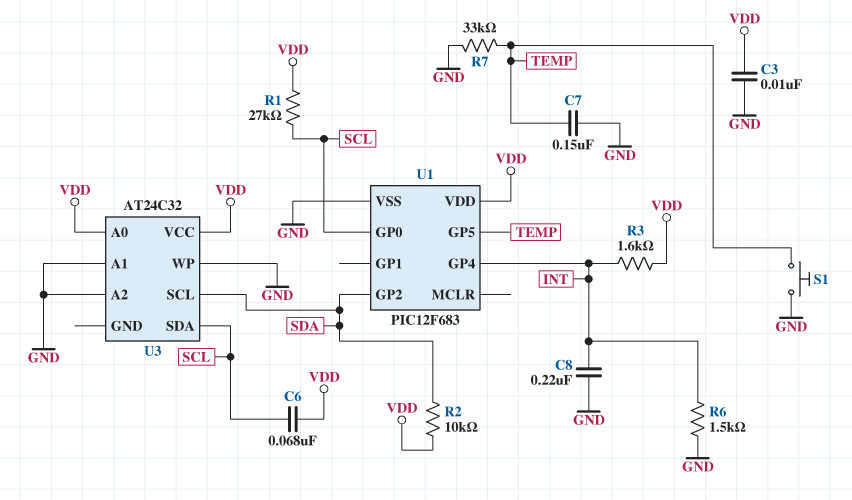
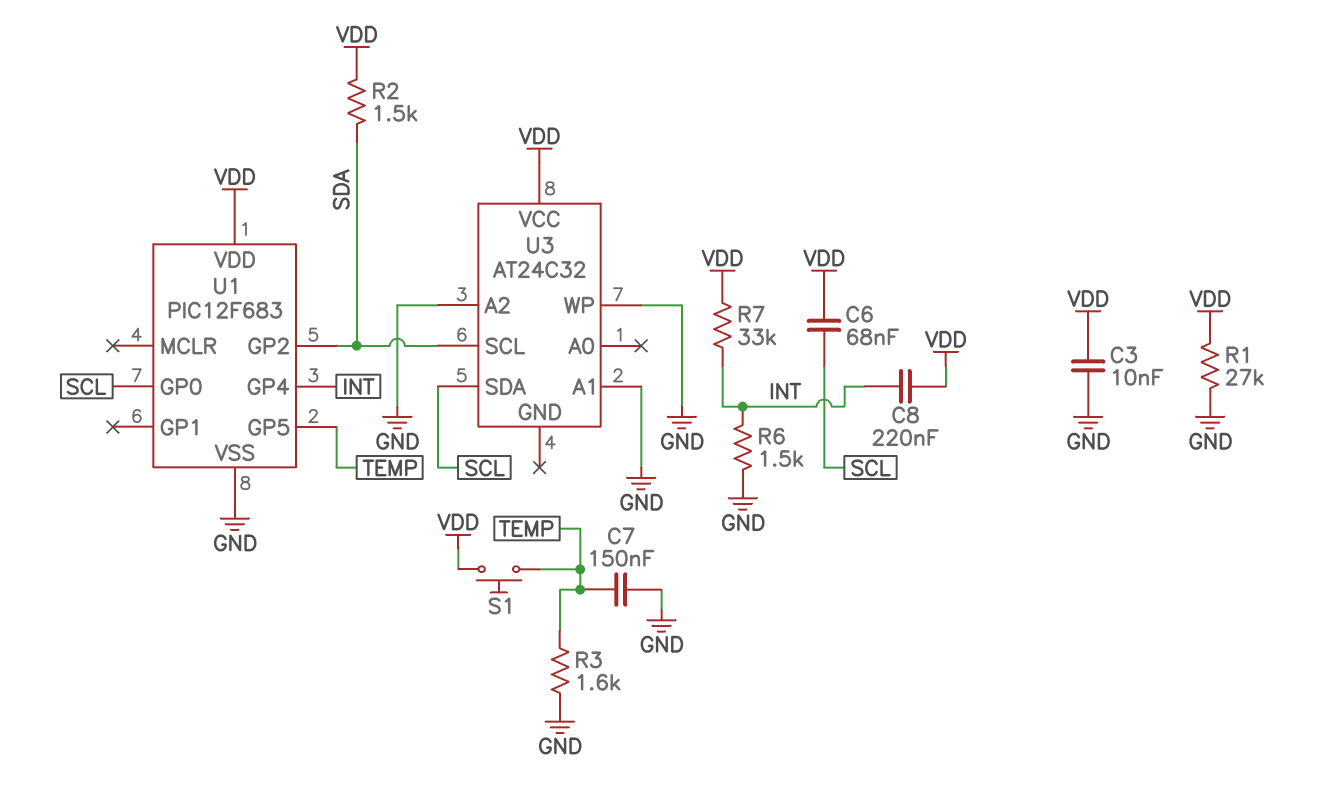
C8: 220nF (GND, INT) -> 220nF (INT, VDD)
R1: 27k (SCL, VDD) -> 27k (GND, VDD)
R2: 10k (SDA, VDD) -> 1.5k (SDA, VDD)
R3: 1.6k (INT, VDD) -> 1.6k (GND, TEMP)
R7: 33k (GND, TEMP) -> 33k (INT, VDD)
S1: button (GND, TEMP) -> button (TEMP, VDD)
U3 pin A0: VDD -> none

